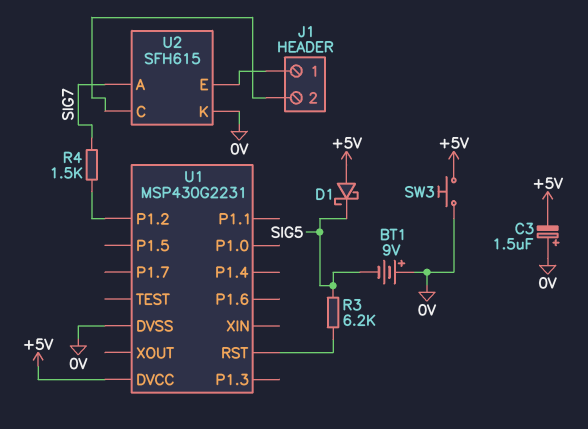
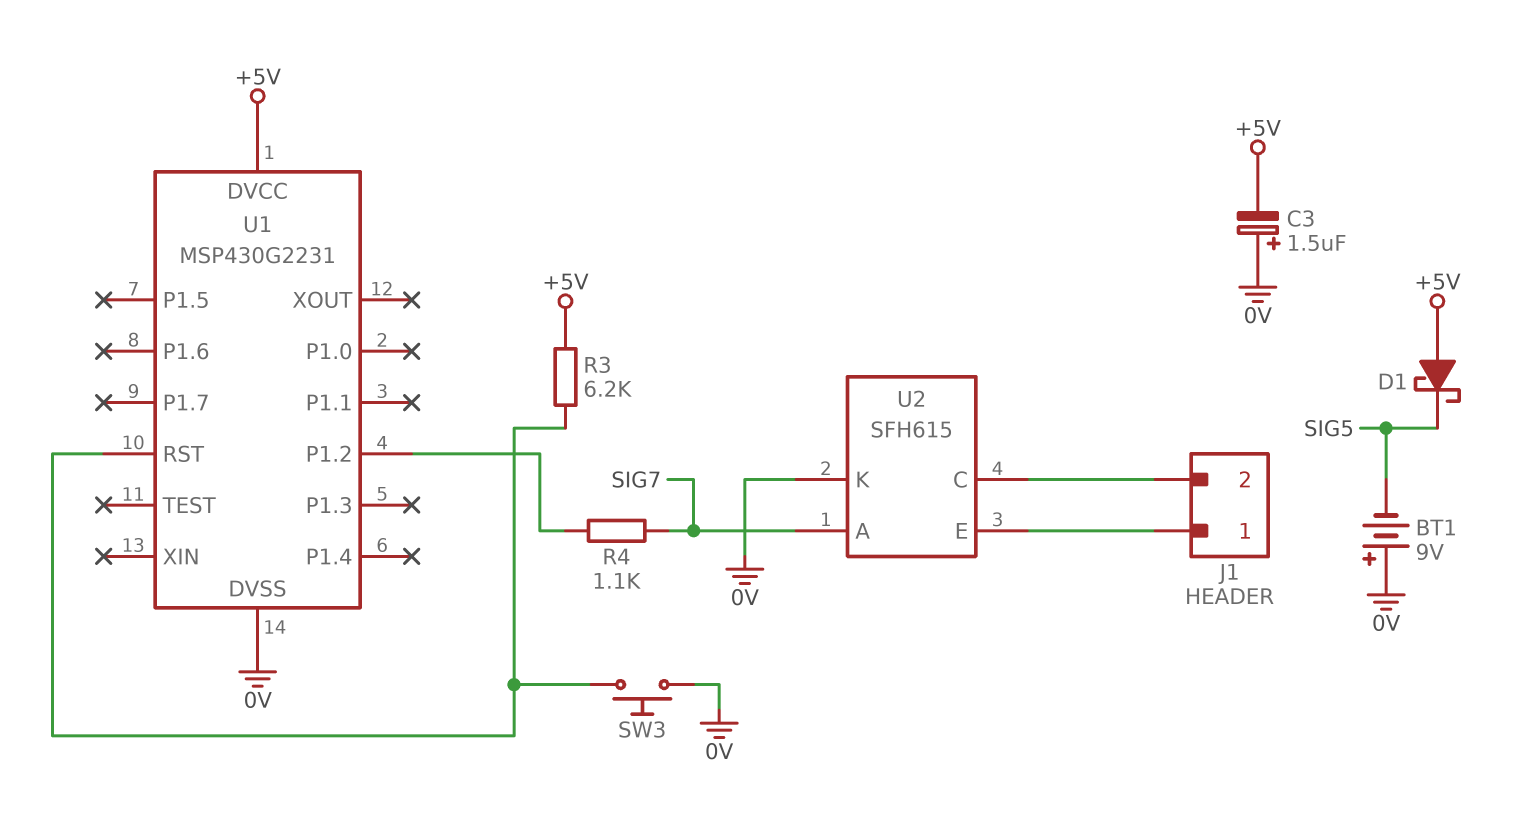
R3: 6.2k (SIG5, U1/RST) -> 6.2k (+5V, U1/RST)
R4: 1.5k (SIG7, U1/P1.2) -> 1.1k (SIG7, U1/P1.2)
SW3: button (+5V, 0V) -> button (0V, U1/RST)

